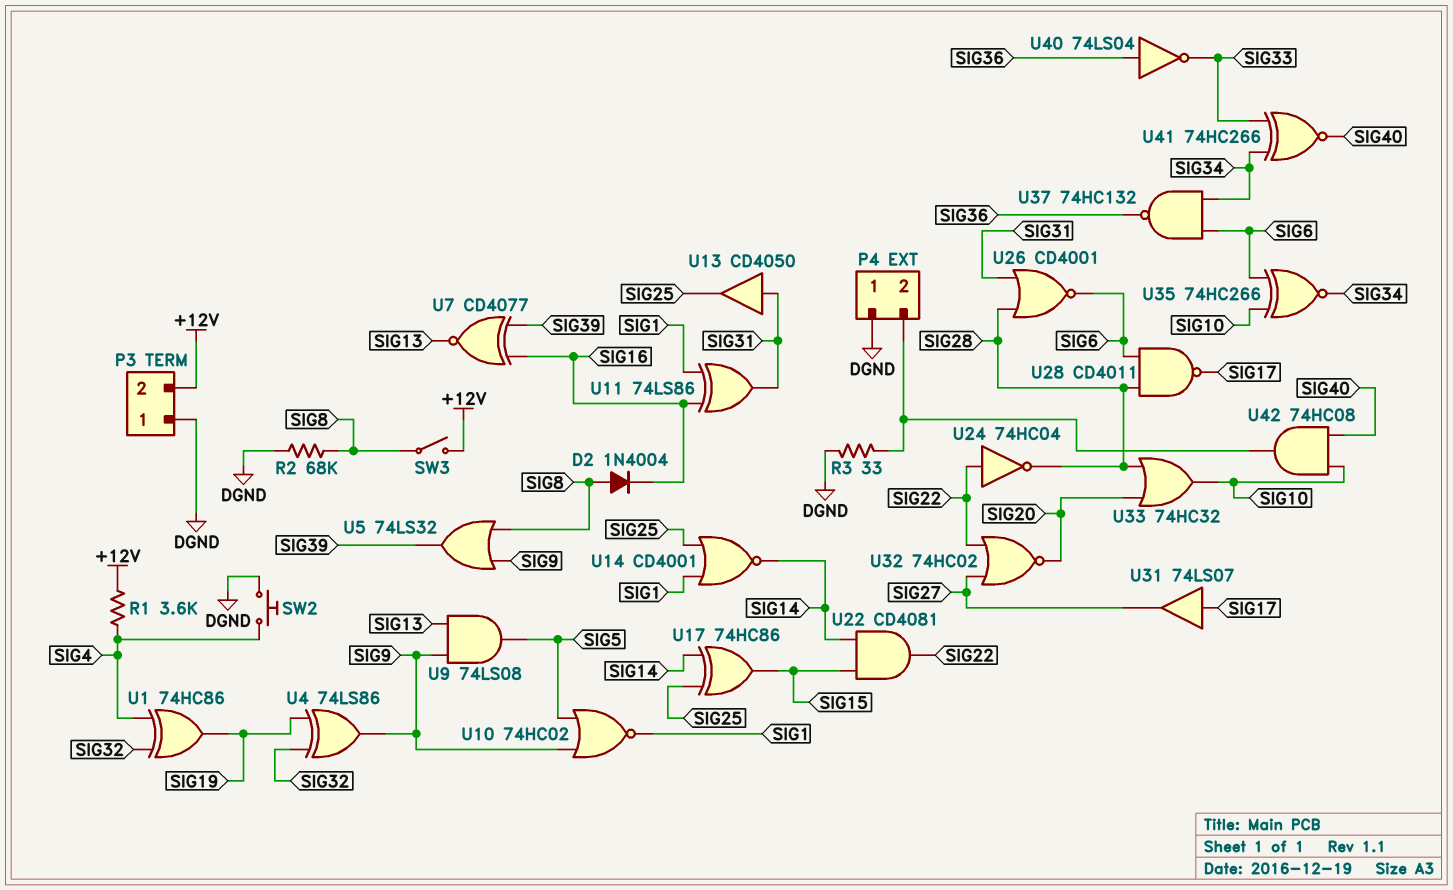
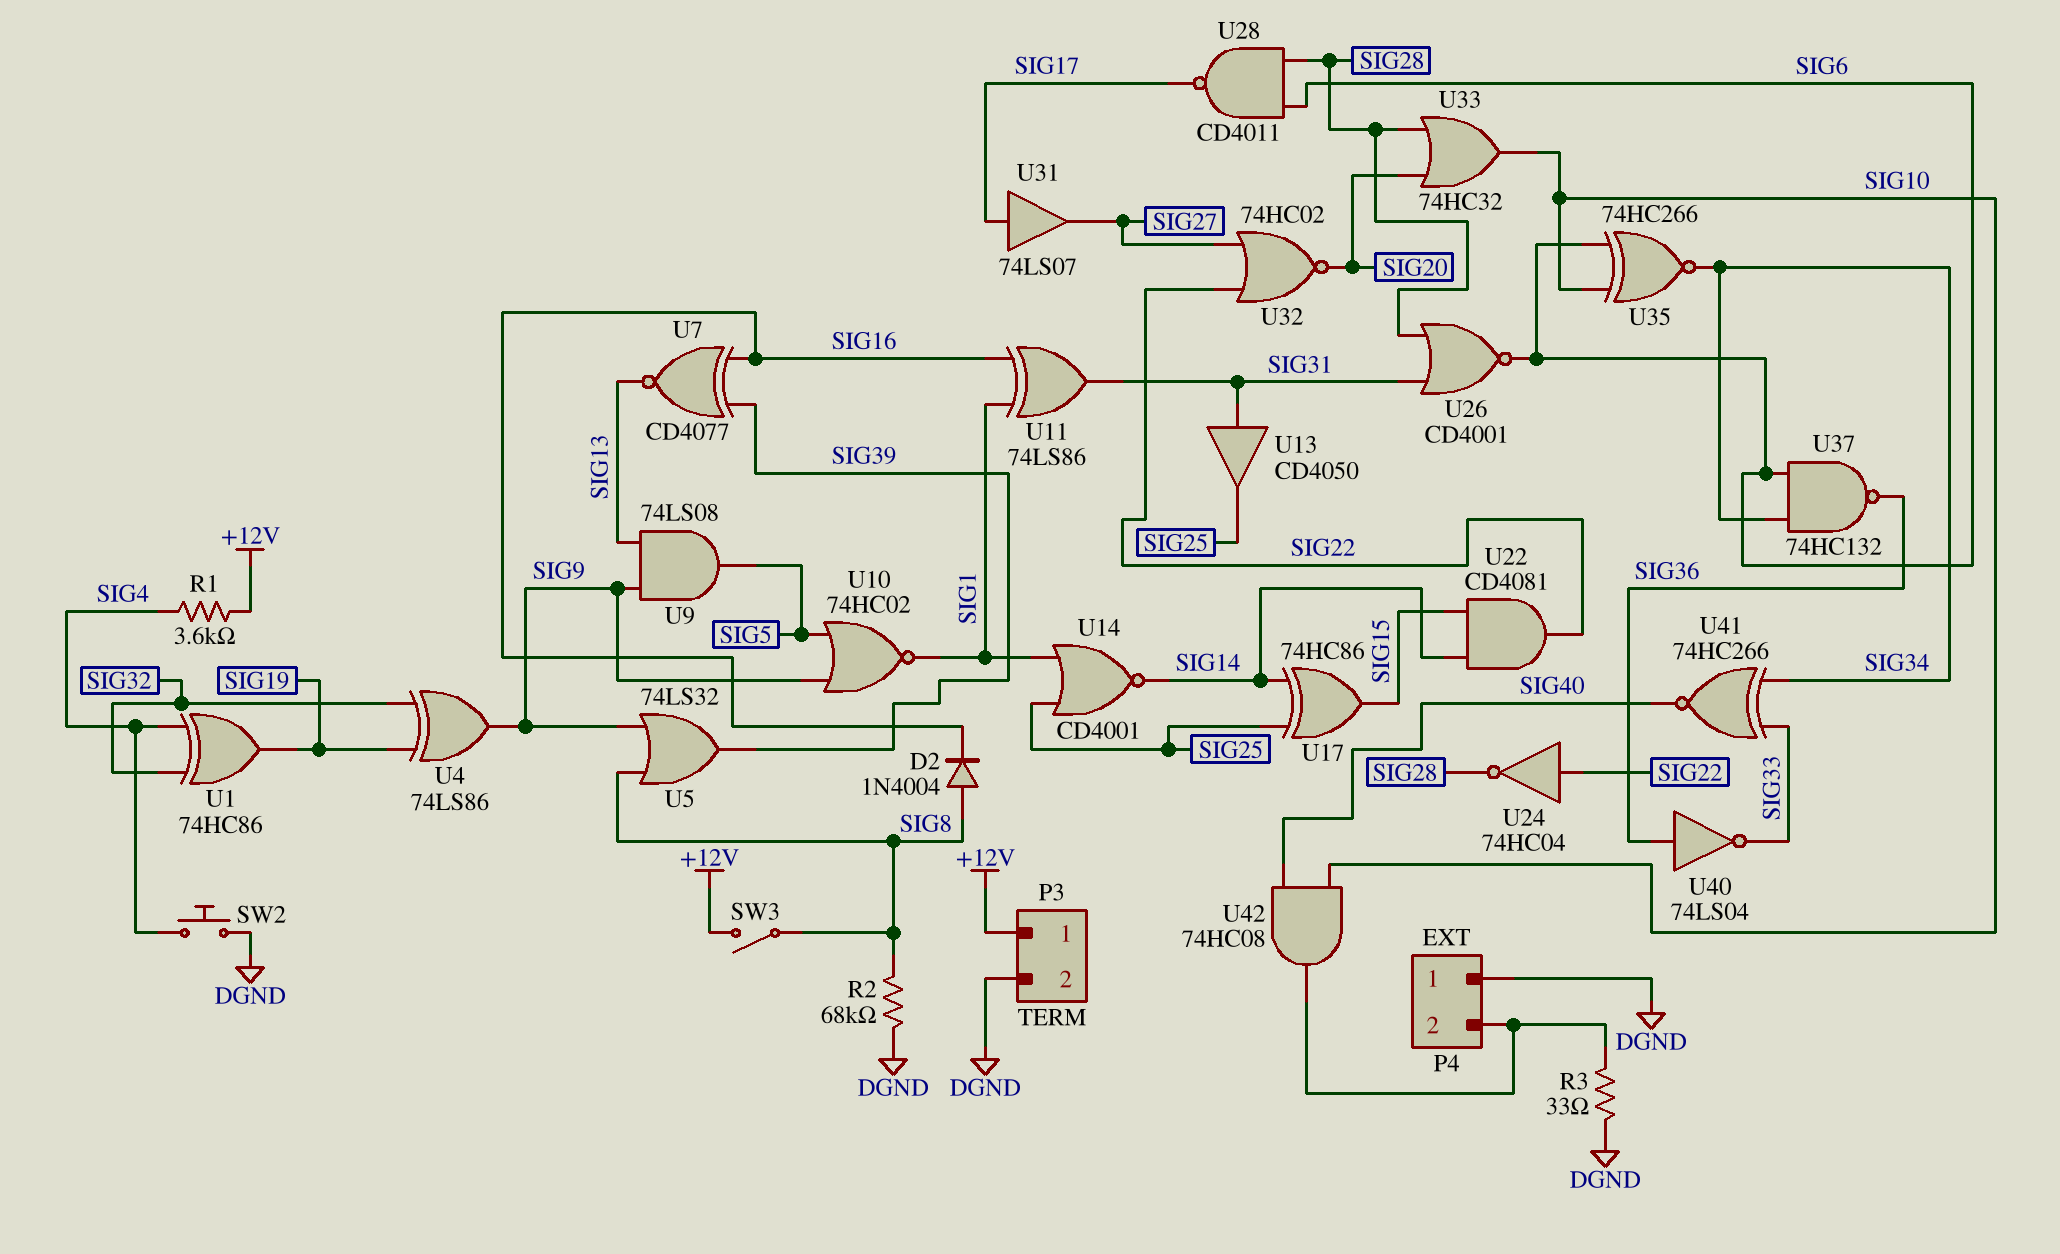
P3 pin 1: DGND -> +12V
P3 pin 2: +12V -> DGND

